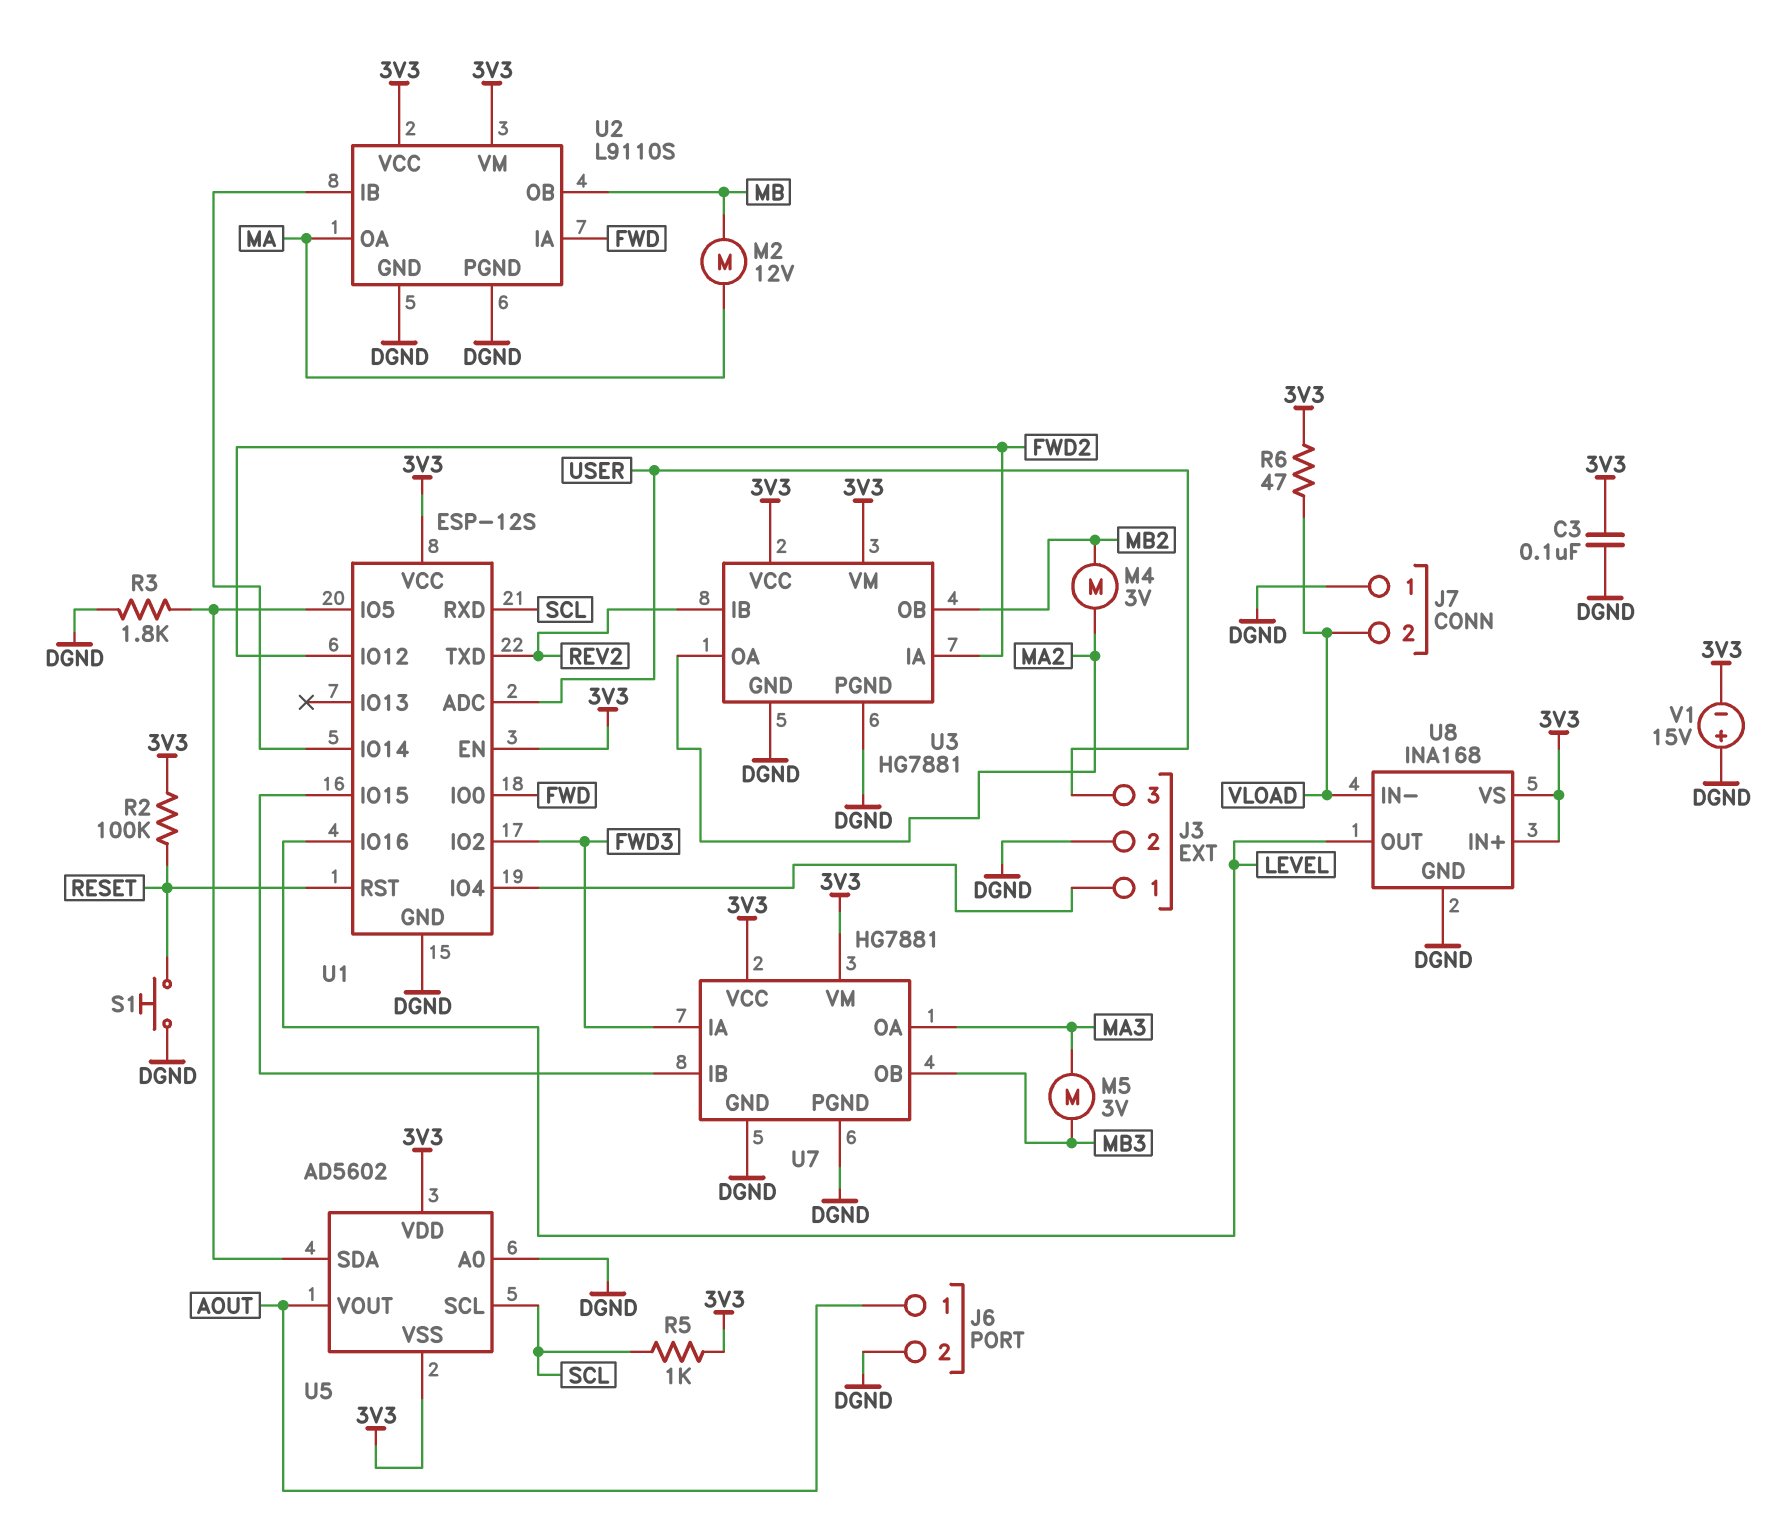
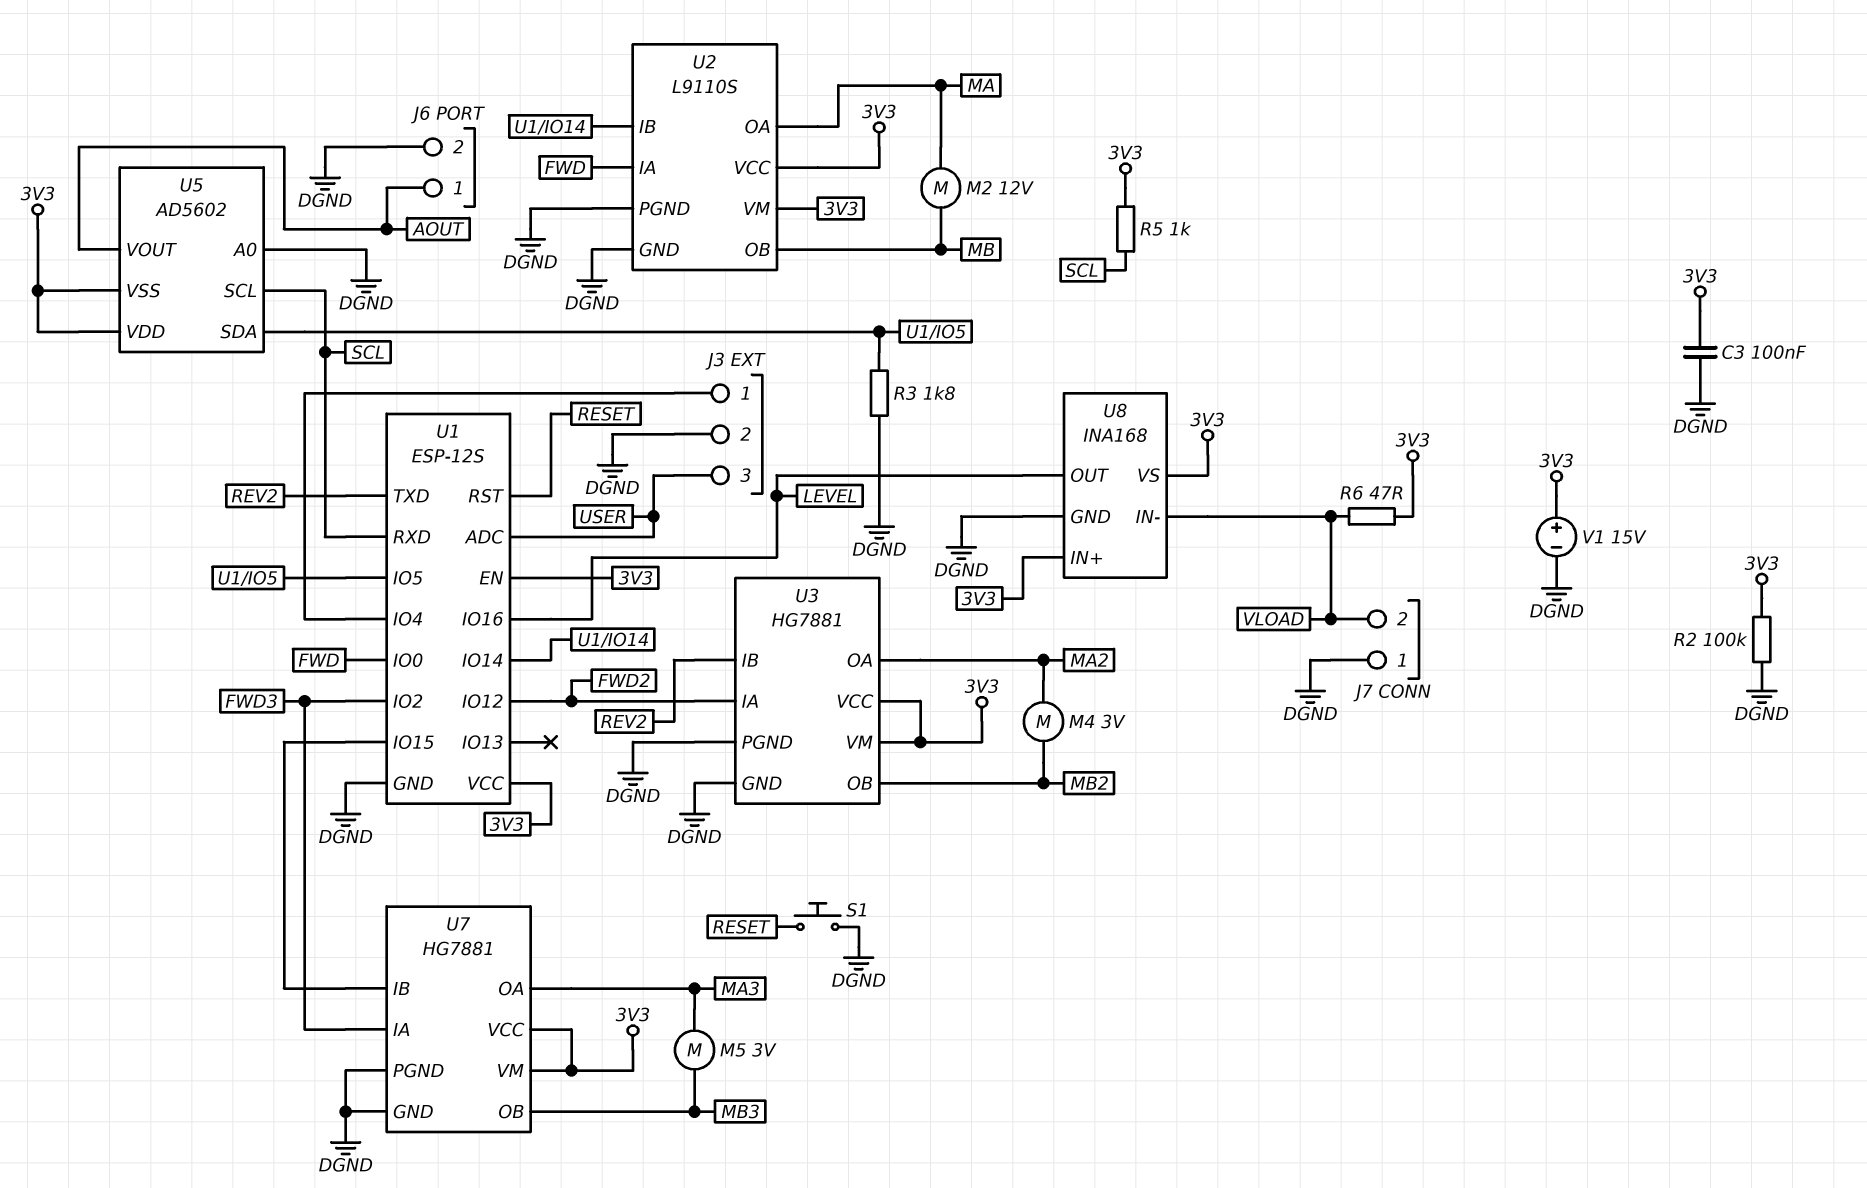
R2: 100k (3V3, RESET) -> 100k (3V3, DGND)
V1: 15V (plus DGND, minus 3V3) -> 15V (plus 3V3, minus DGND)

